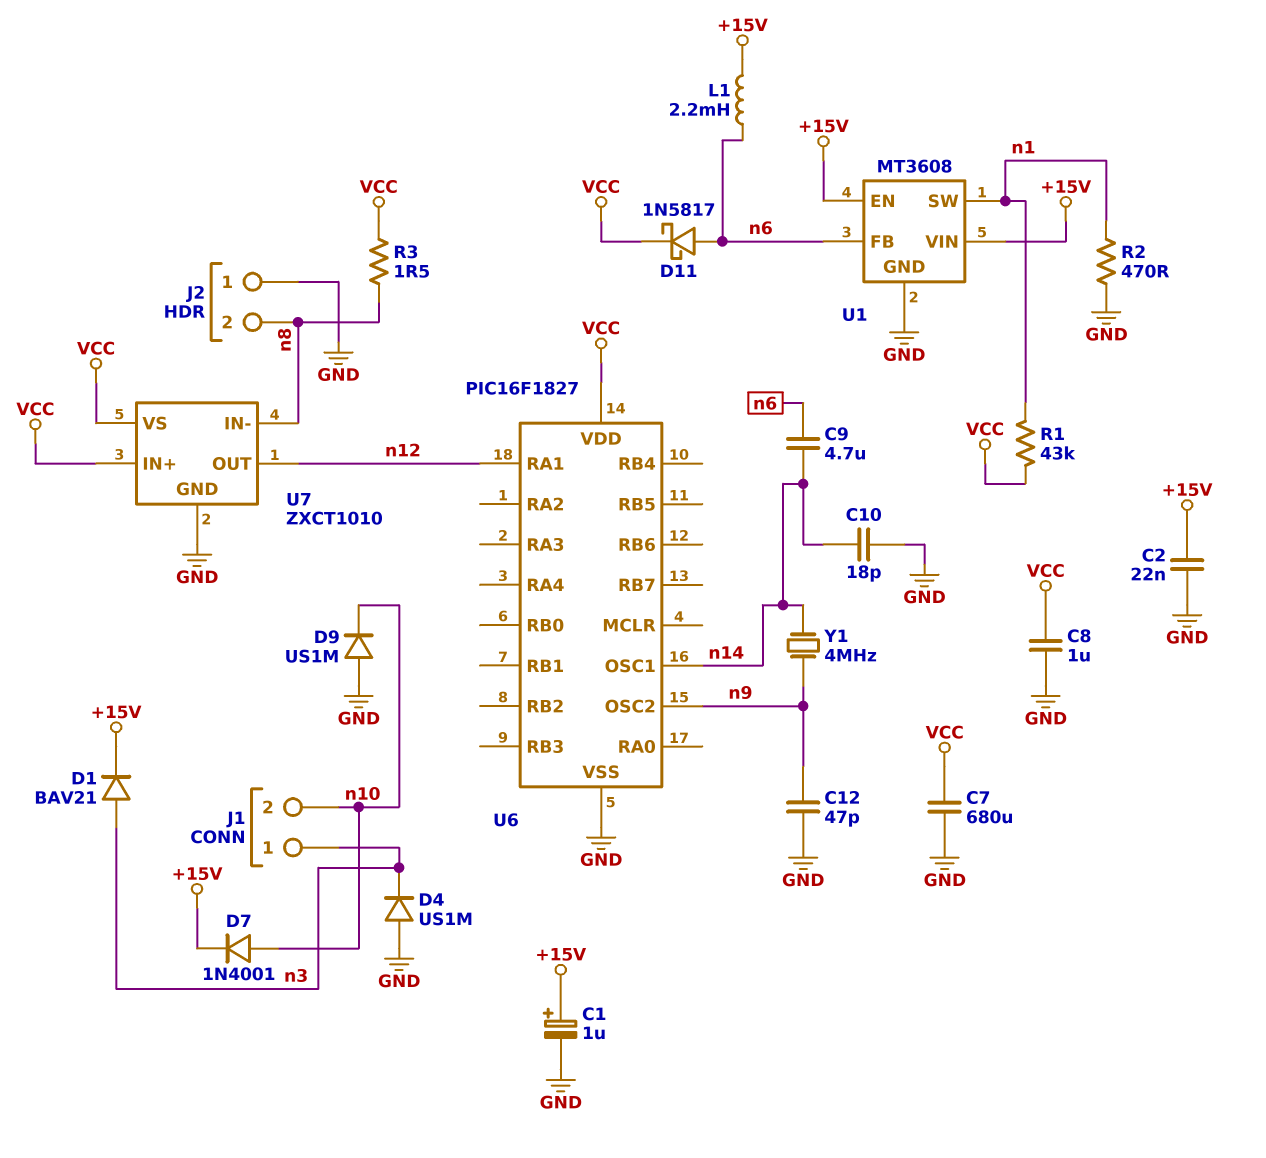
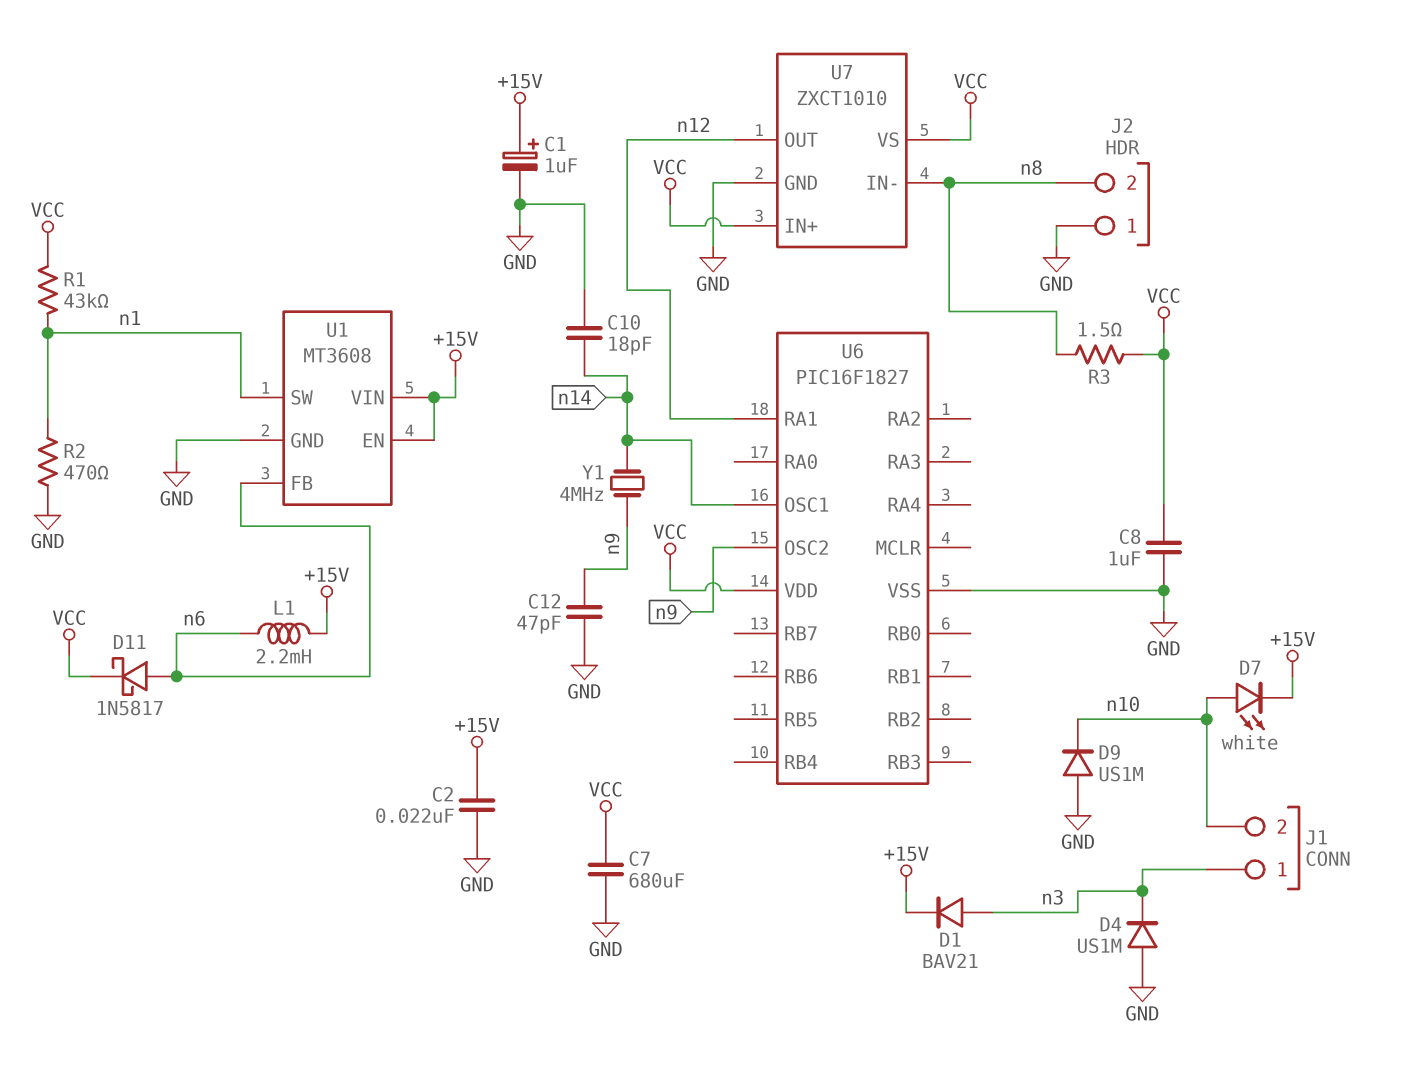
C9: 4.7uF (n6, n14) -> none
D7: diode 1N4001 (A n10, K +15V) -> LED white (A n10, K +15V)

